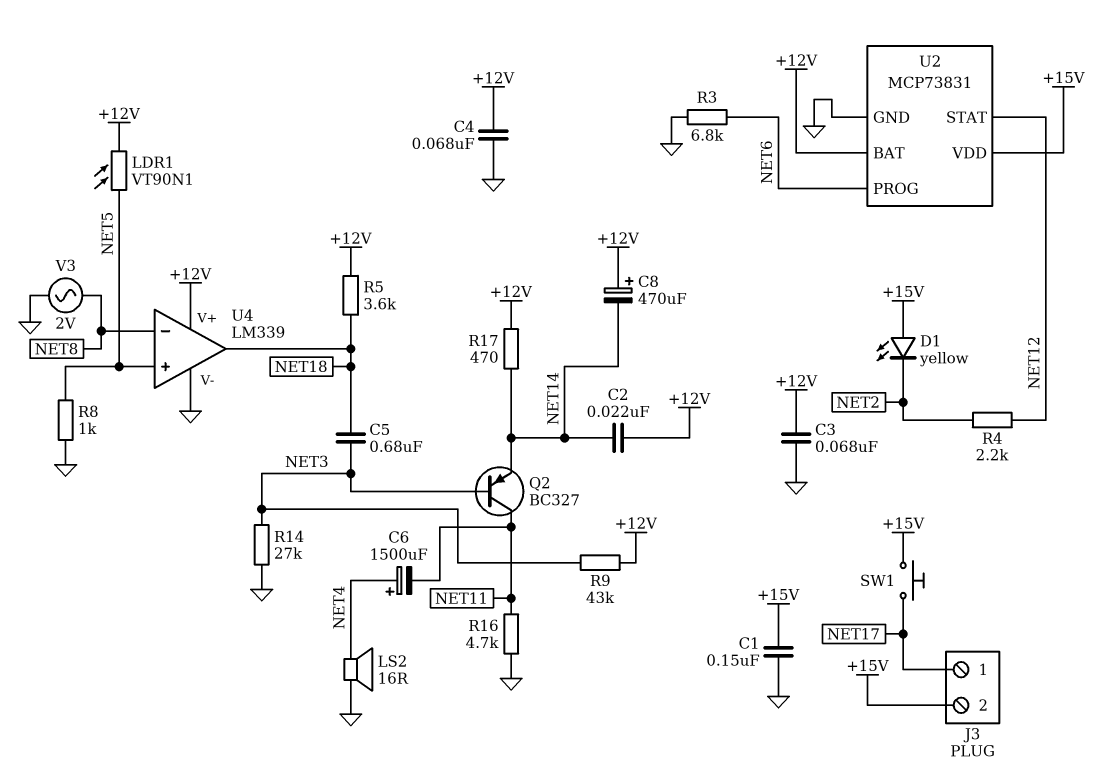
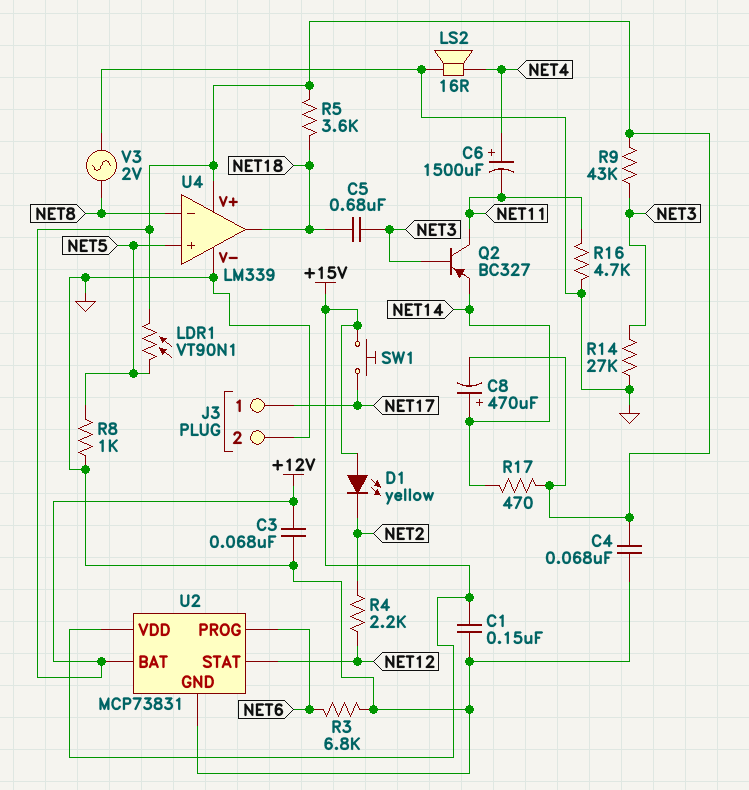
C2: 22nF (+12V, NET14) -> none
C8: 470uF (plus +12V, minus NET14) -> 470uF (plus NET14, minus +12V)
J3 pin 2: +15V -> GND

